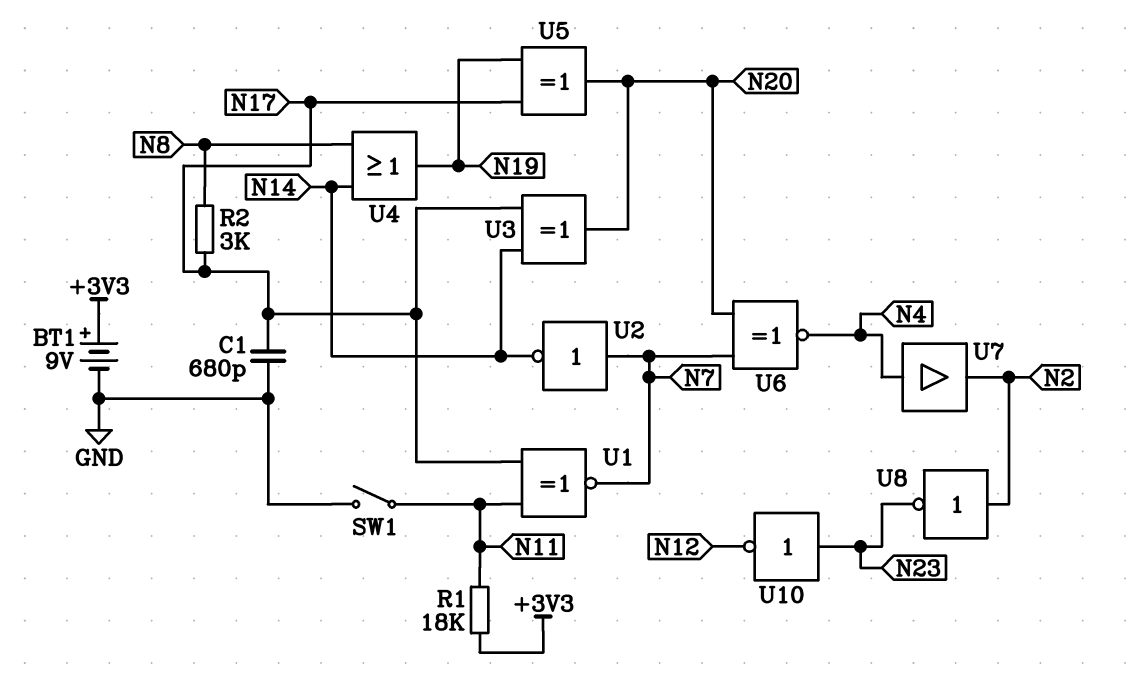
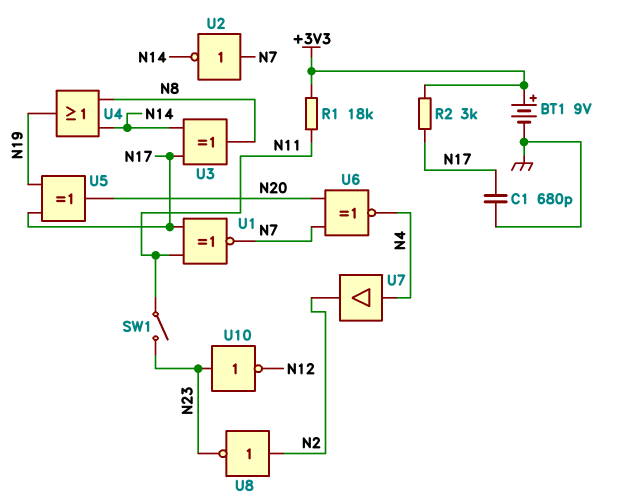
R2: 3k (N8, N17) -> 3k (+3V3, N17)
SW1: switch (GND, N11) -> switch (N11, N23)
U3: XOR (in N14, in N17, out N20) -> XOR (in N14, in N17, out N8)

